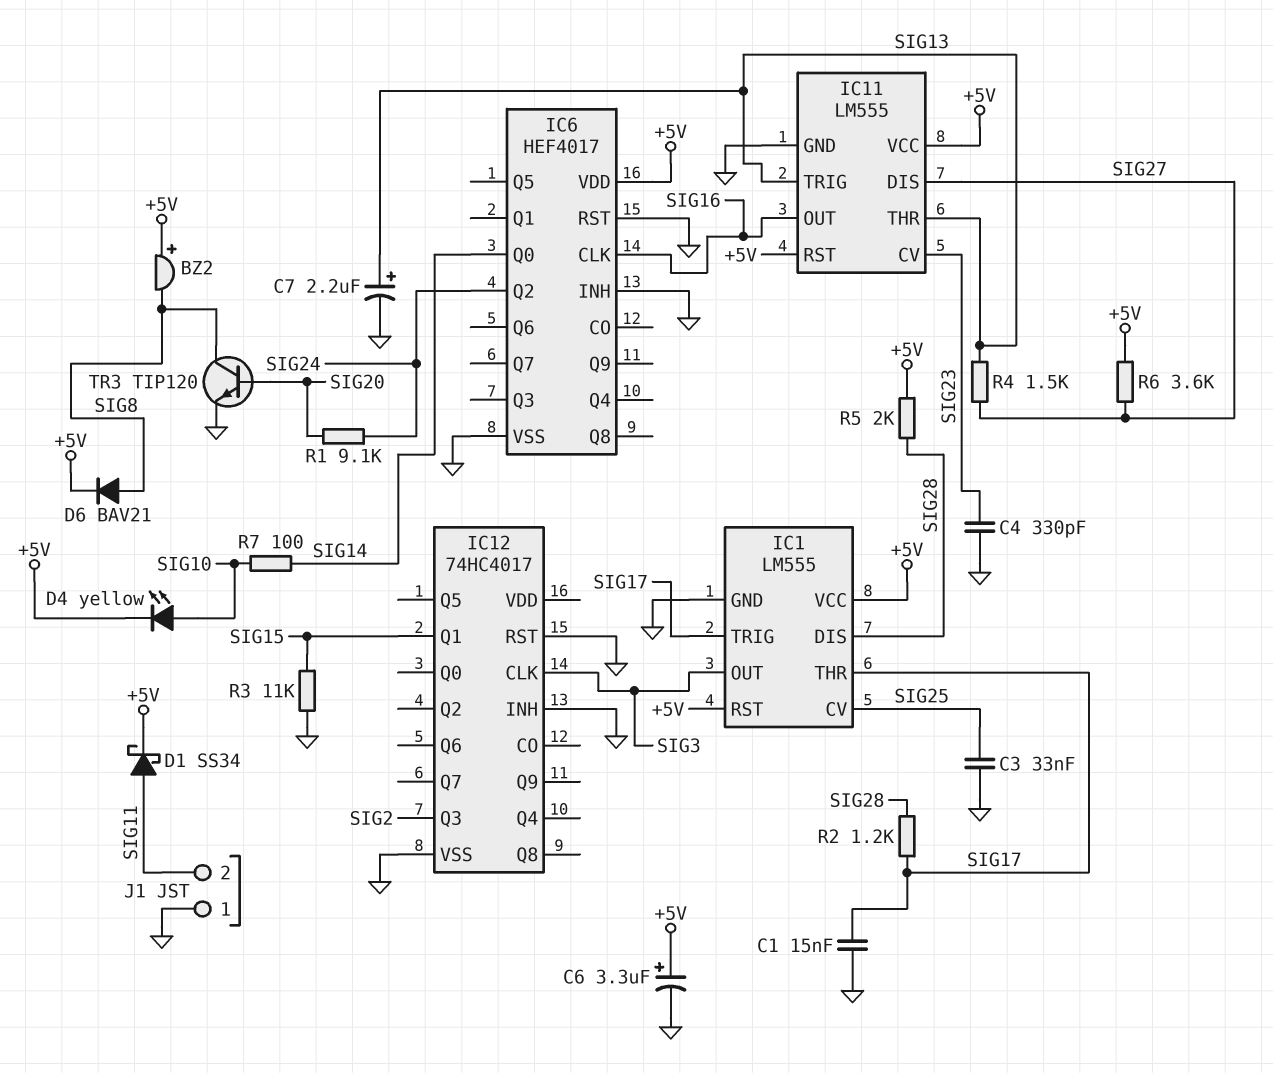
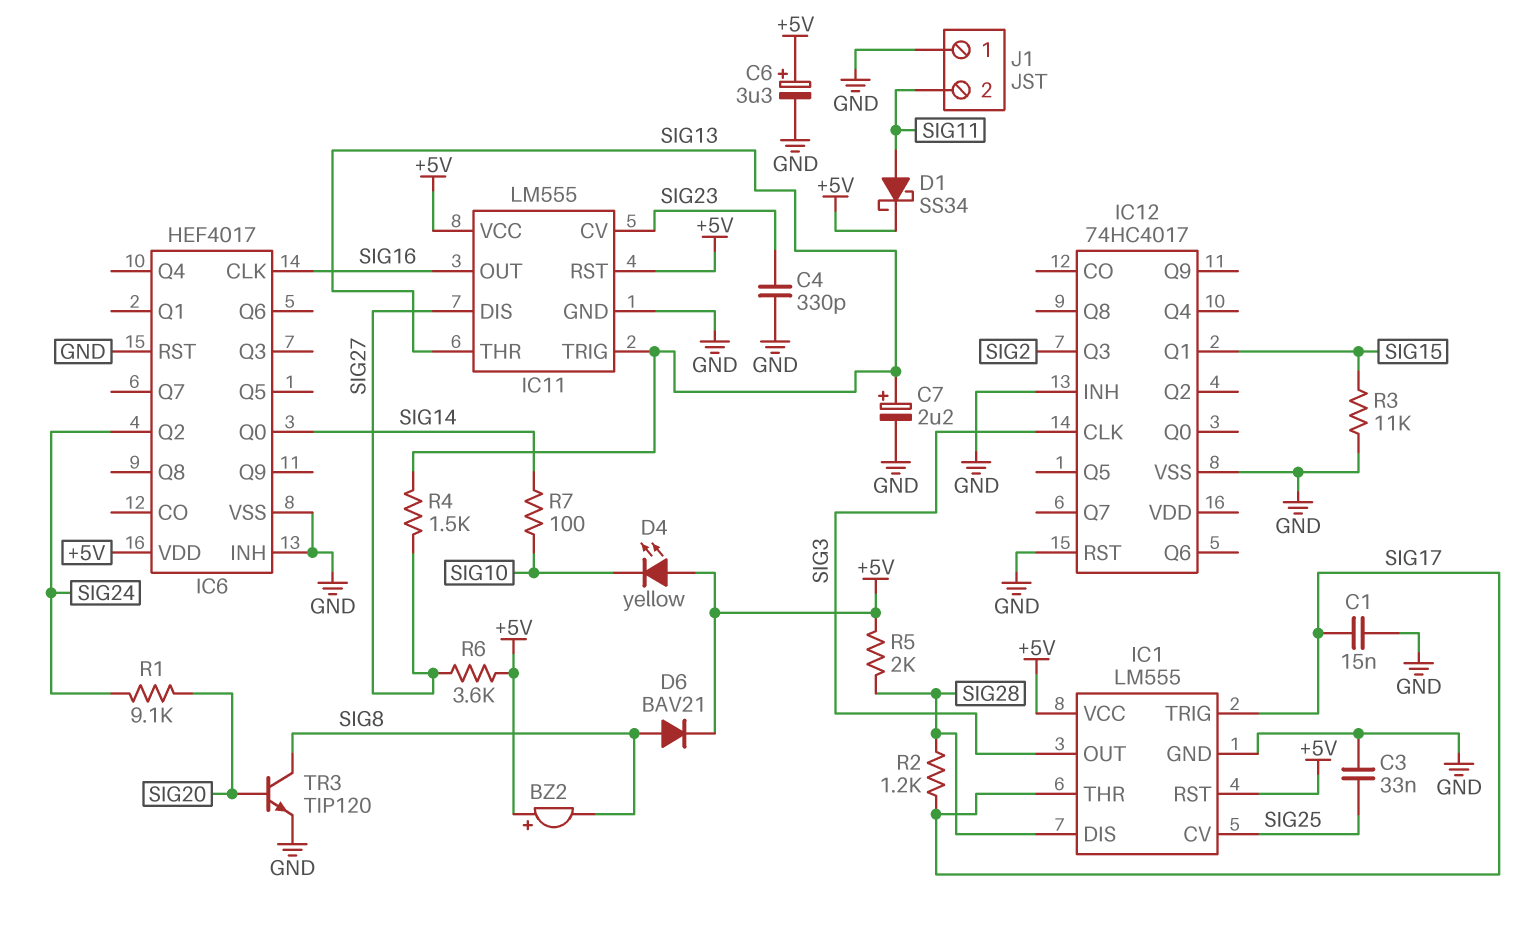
D4: LED yellow (A SIG10, K +5V) -> LED yellow (A +5V, K SIG10)

